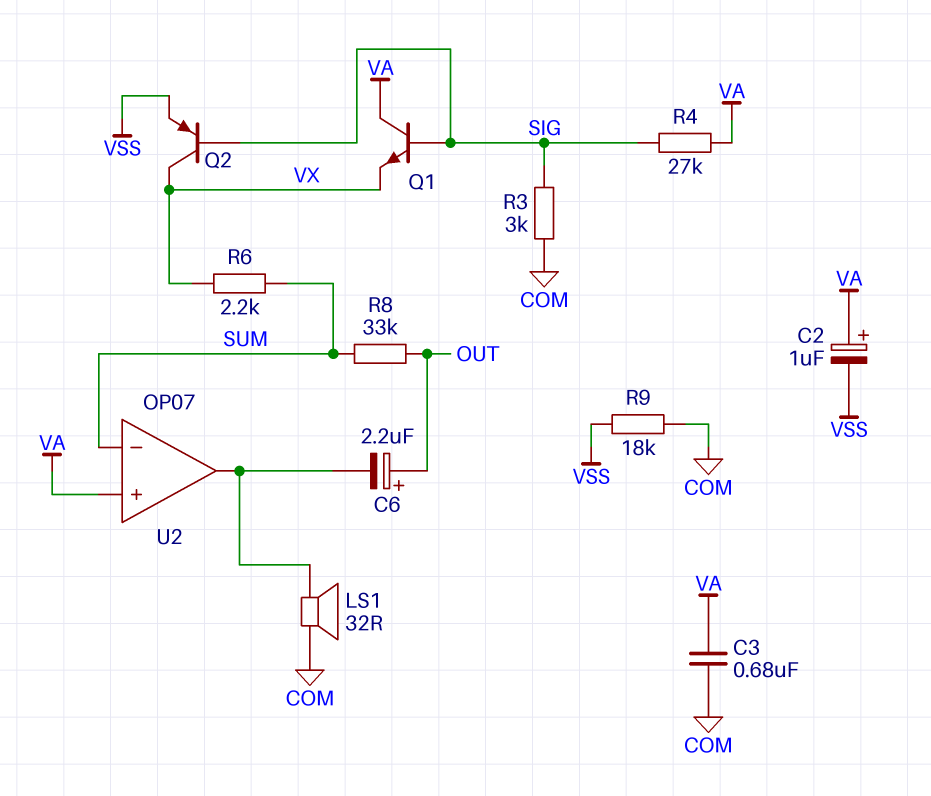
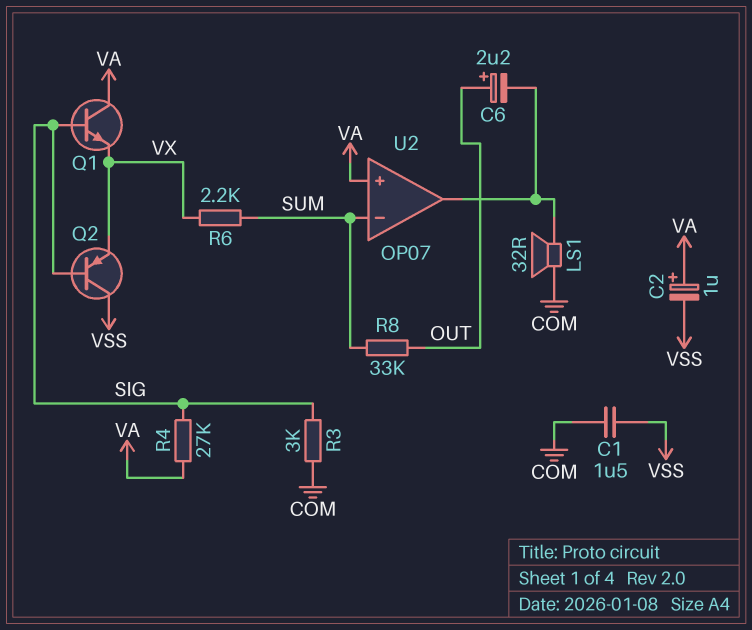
C1: none -> 1.5uF (COM, VSS)
C3: 680nF (COM, VA) -> none
Q2: PNP (B SIG, C VX, E VSS) -> PNP (B SIG, C VSS, E VX)
R9: 18k (COM, VSS) -> none

